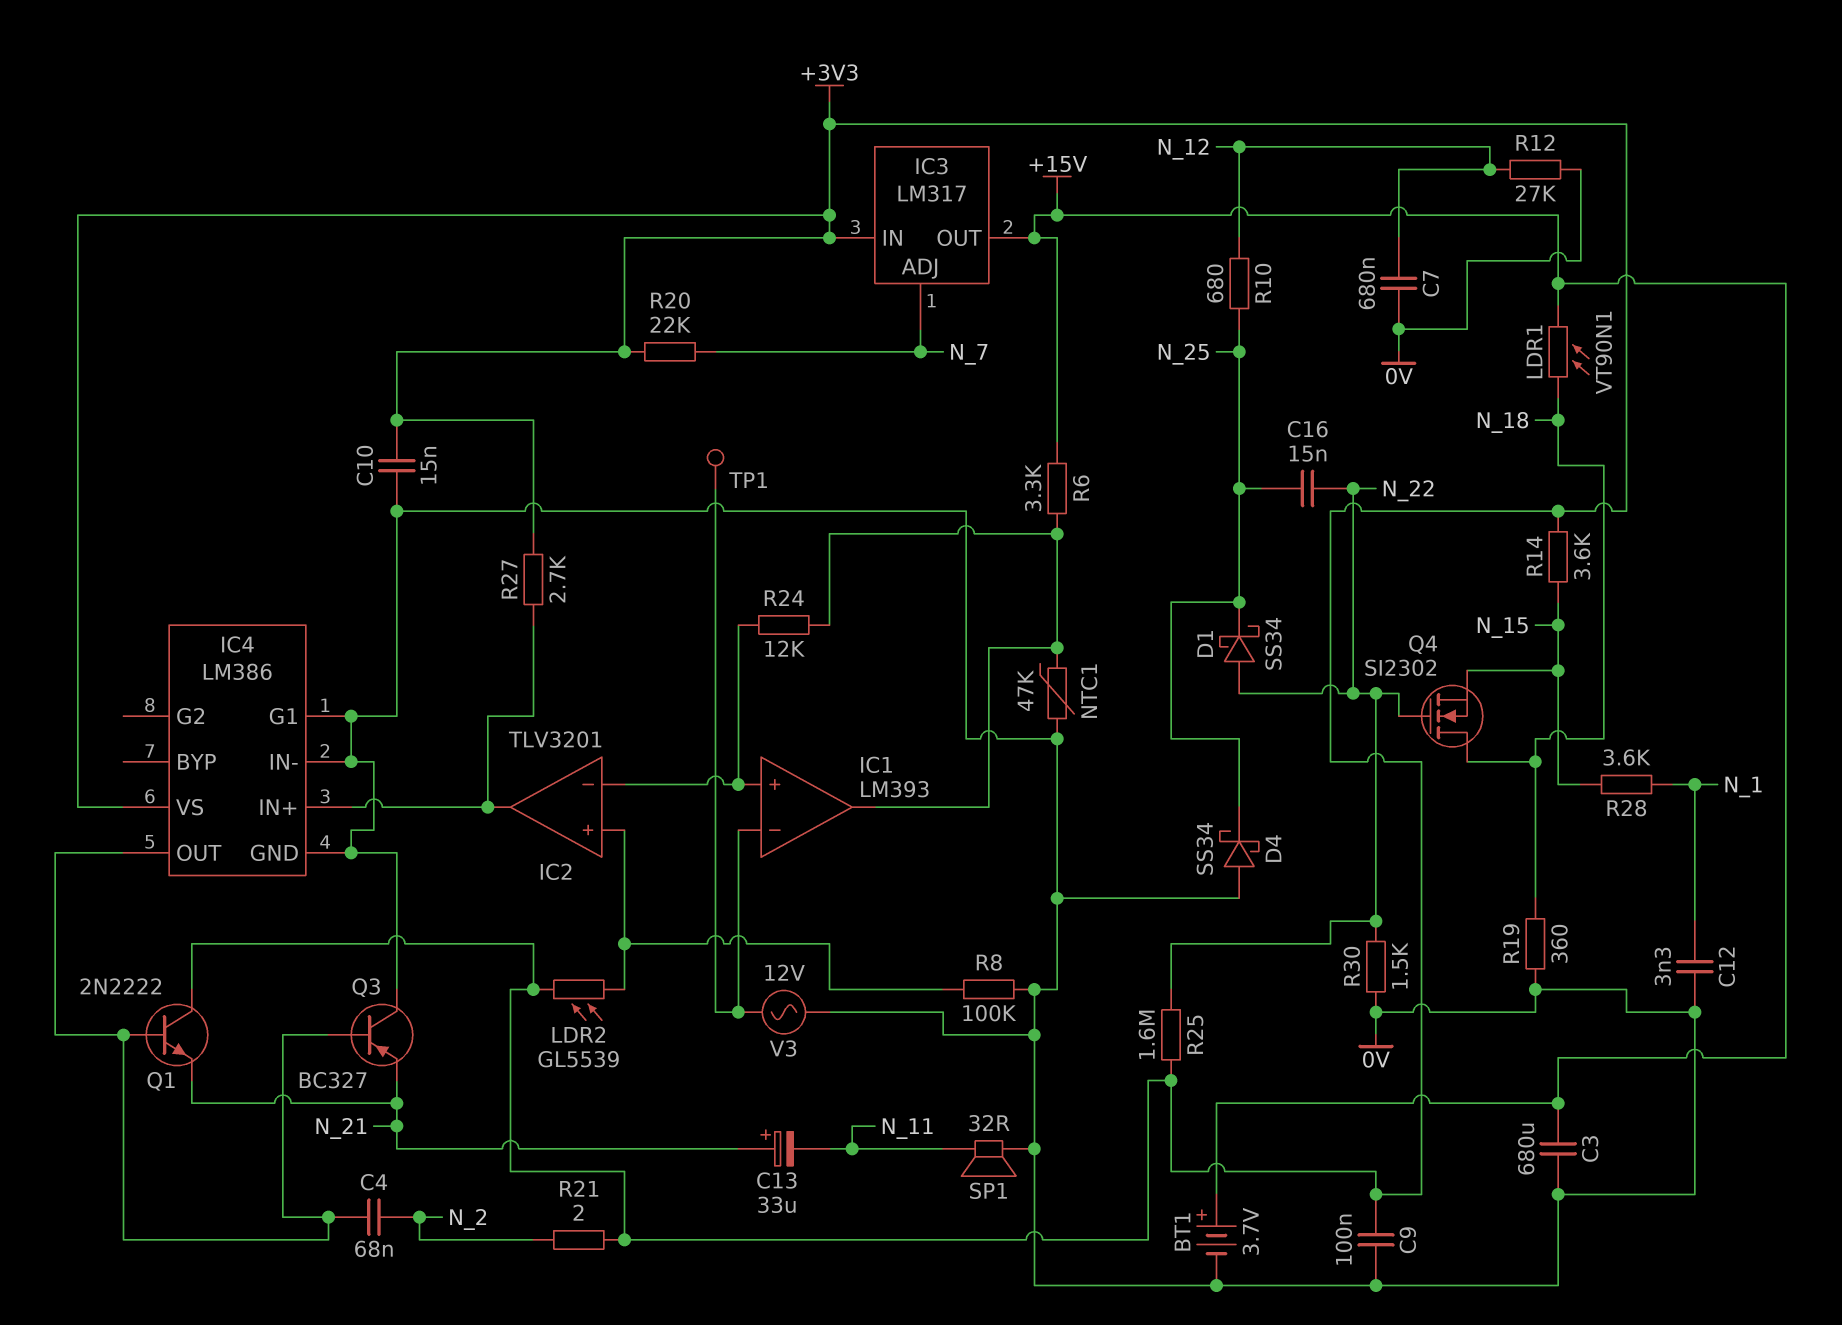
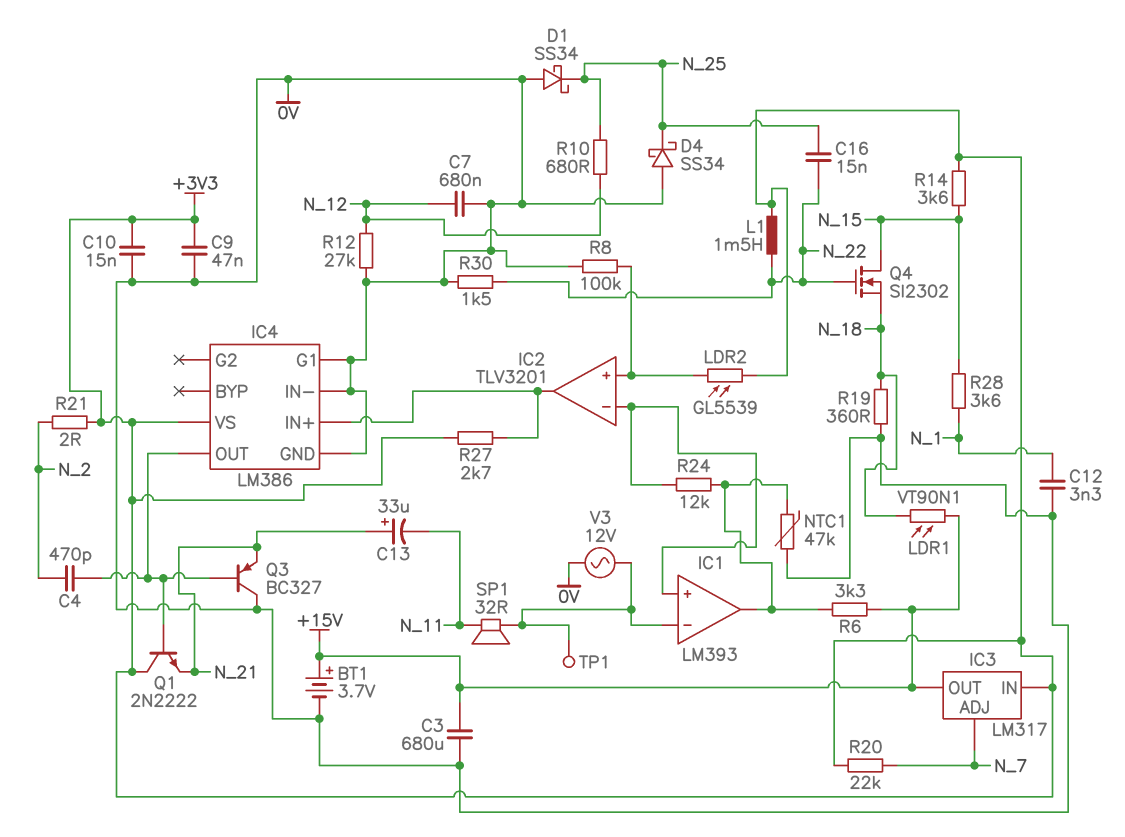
C4: 68nF (IC4/OUT, N_2) -> 470pF (IC4/OUT, N_2)
C9: 100nF (+3V3, 0V) -> 47nF (+3V3, 0V)
D1: schottky SS34 (A N_22, K N_25) -> schottky SS34 (A 0V, K N_25)
L1: none -> 1.5mH (+3V3, N_22)
Q4: NMOS SI2302 (G N_22, D N_18, S N_15) -> NMOS SI2302 (G N_22, D N_15, S N_18)
R25: 1.6M (+3V3, N_22) -> none
SP1: speaker 32R (0V, N_11) -> speaker 32R (IC1/in-, N_11)

